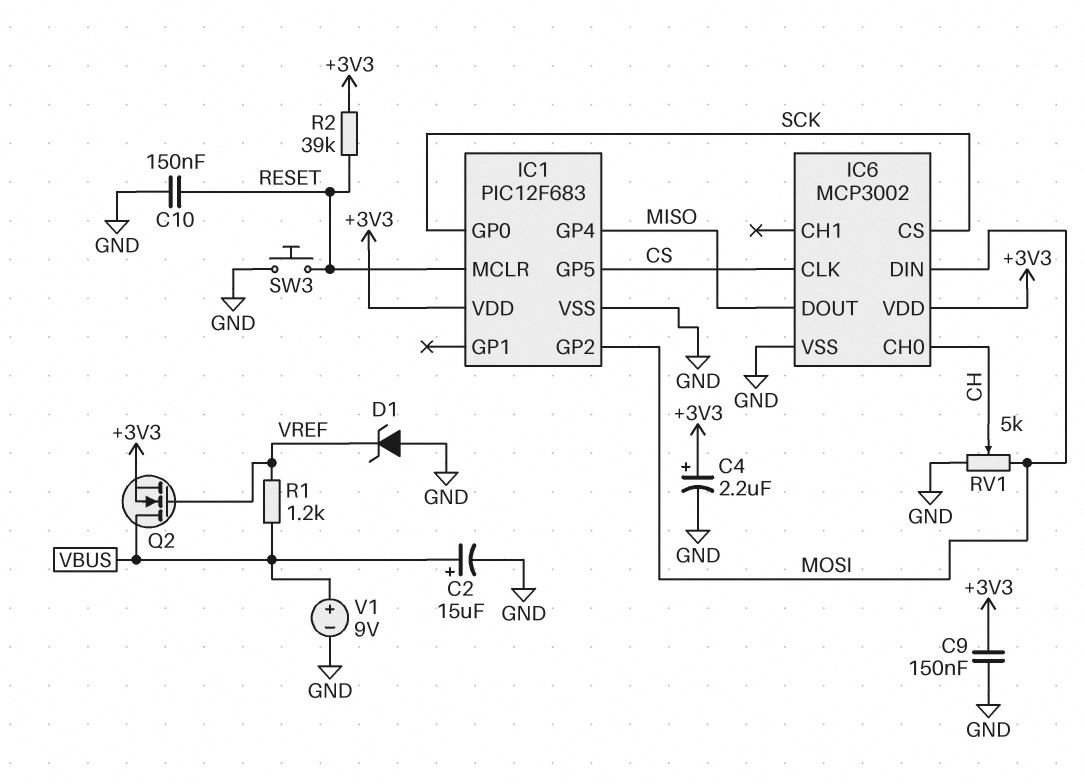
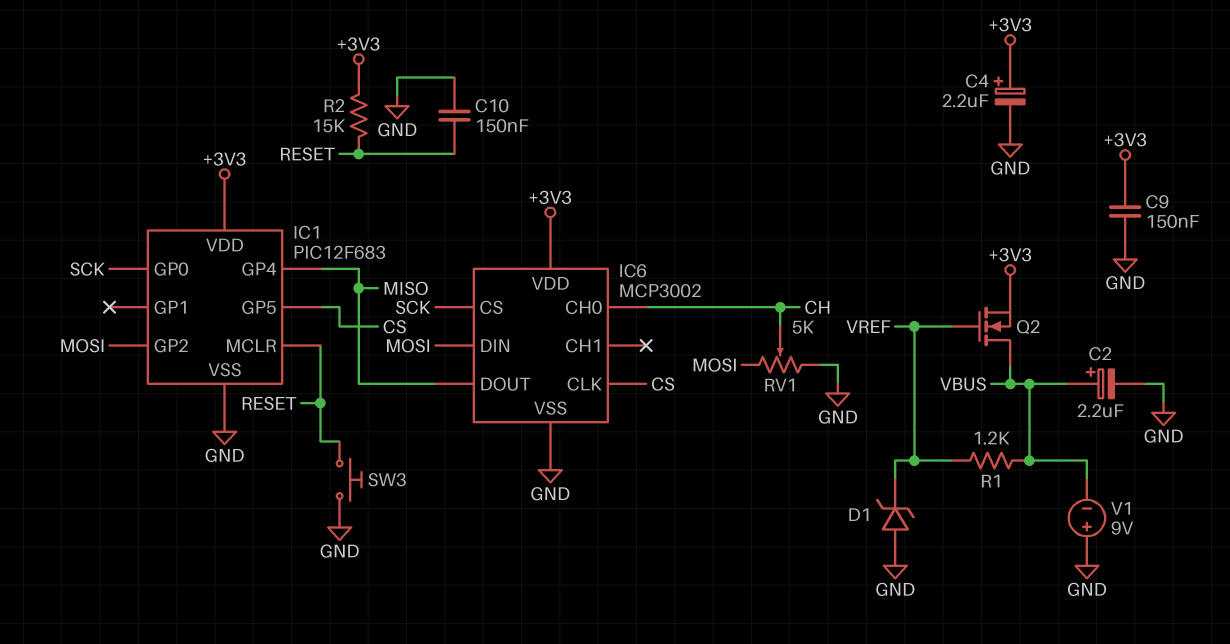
C2: 15uF (plus VBUS, minus GND) -> 2.2uF (plus VBUS, minus GND)
R2: 39k (+3V3, RESET) -> 15k (+3V3, RESET)
V1: 9V (plus VBUS, minus GND) -> 9V (plus GND, minus VBUS)

